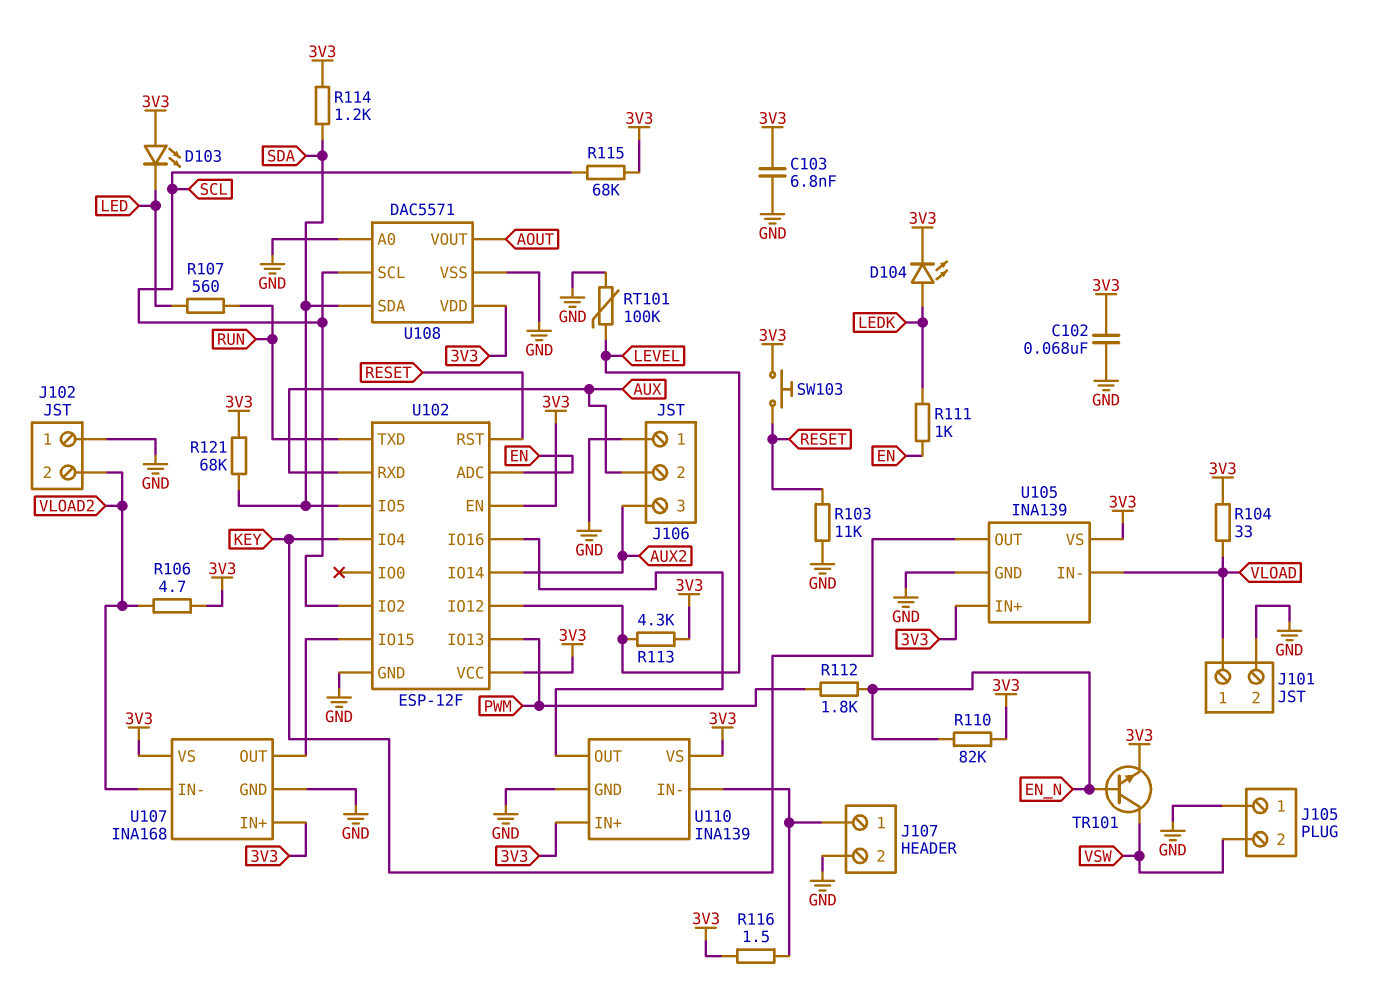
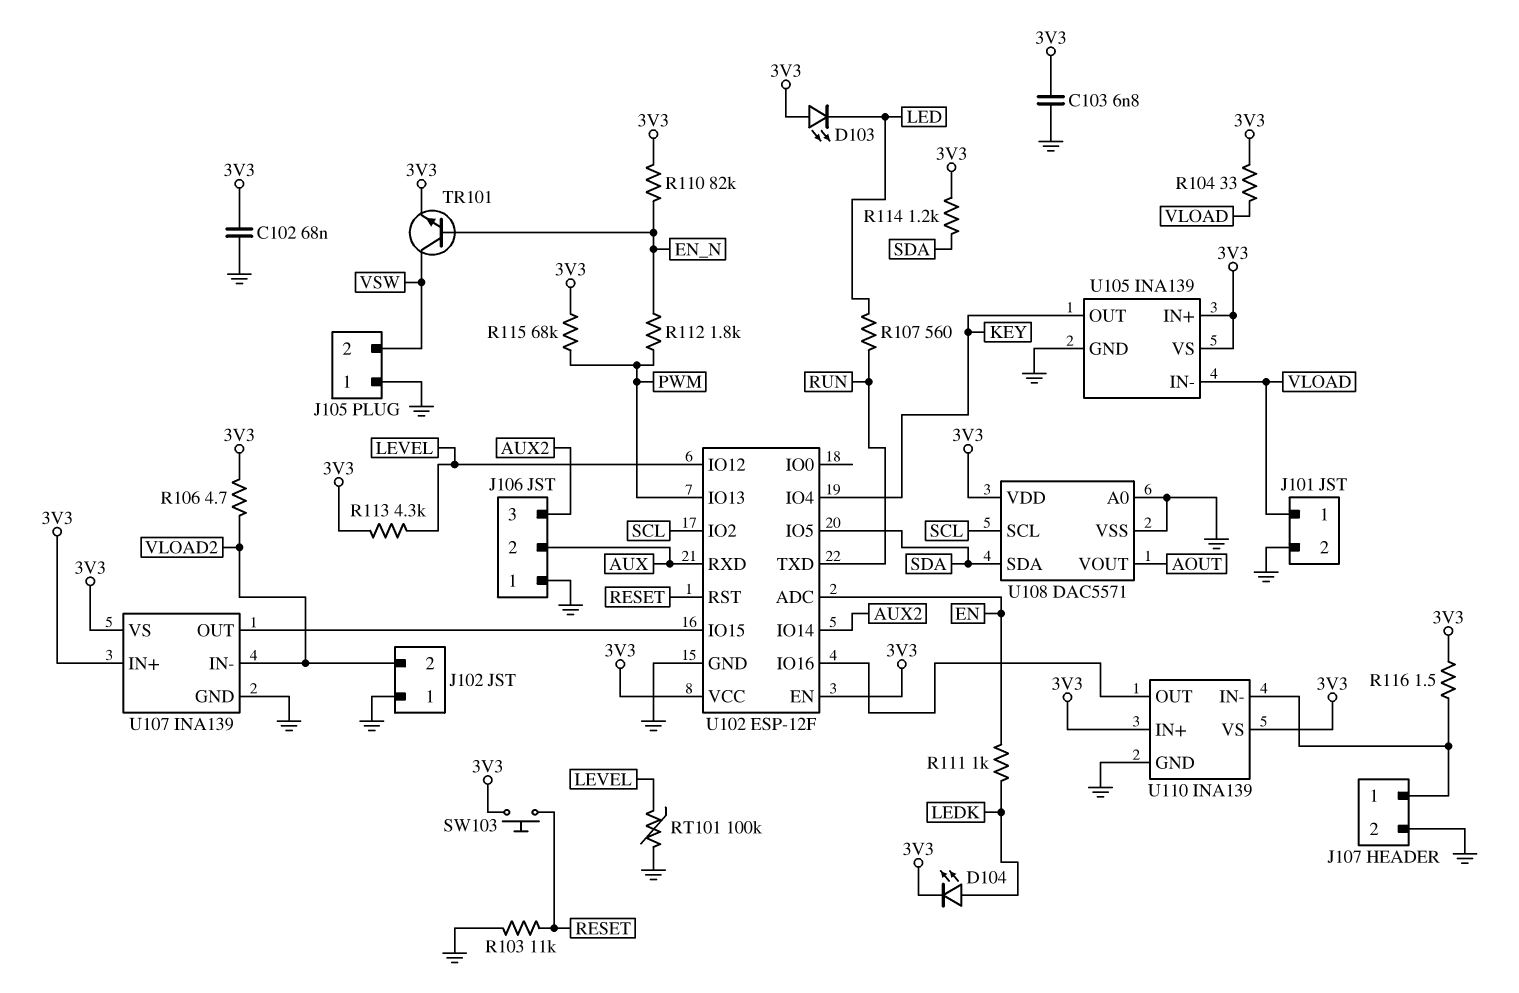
R115: 68k (3V3, SCL) -> 68k (3V3, PWM)
R121: 68k (3V3, SDA) -> none
U107: INA168 -> INA139

